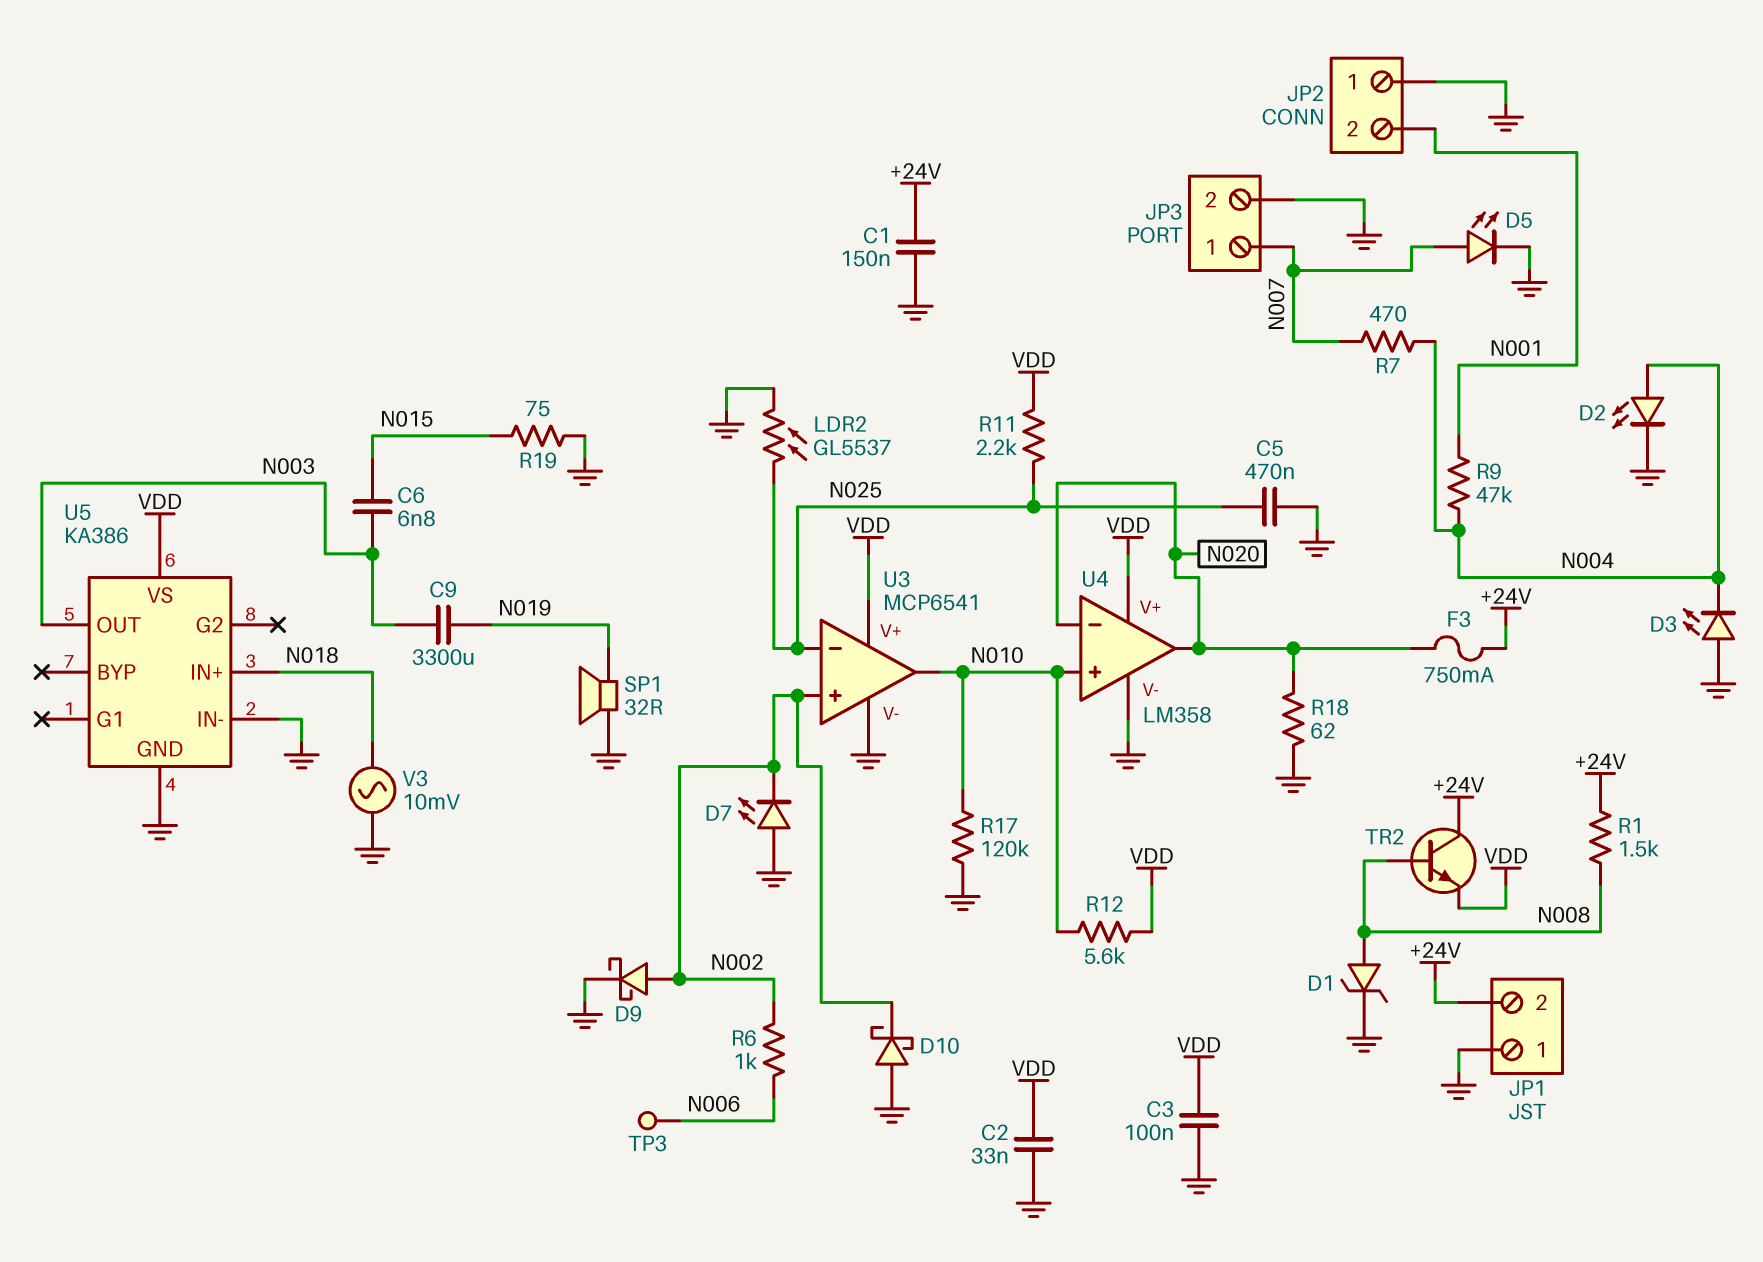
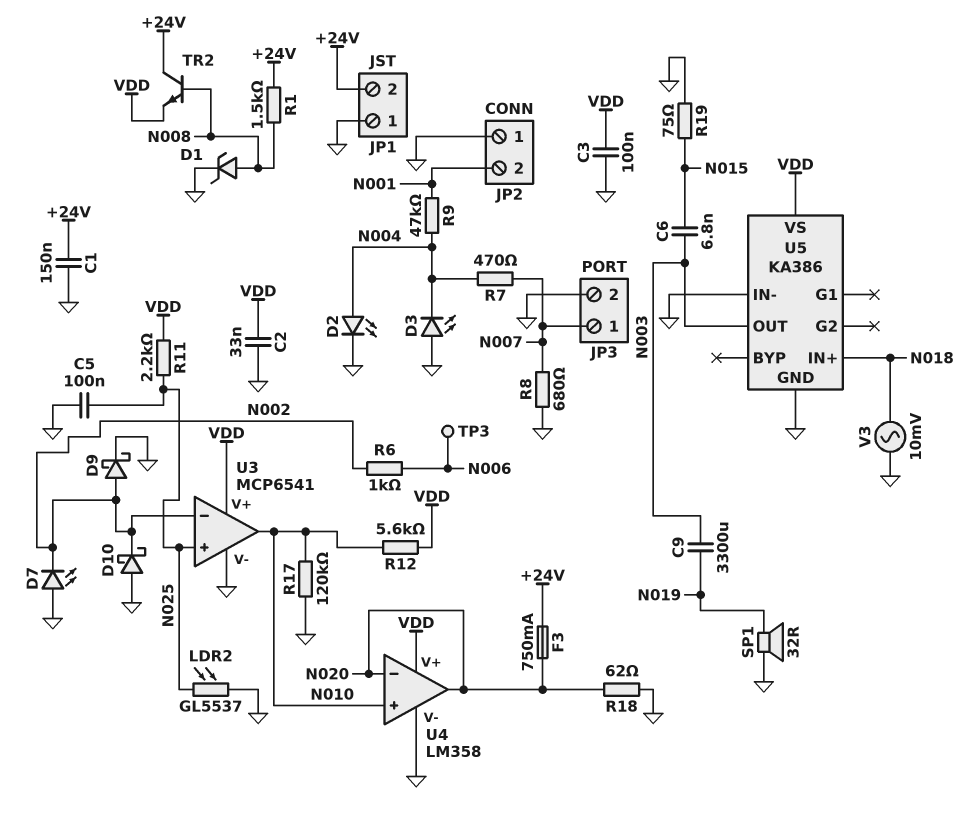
C5: 470nF (GND, N025) -> 100nF (GND, N025)
D5: LED (A N007, K GND) -> none
R8: none -> 680 (GND, N007)
U3 pin in+: N002 -> N025
U3 pin in-: N025 -> N002

